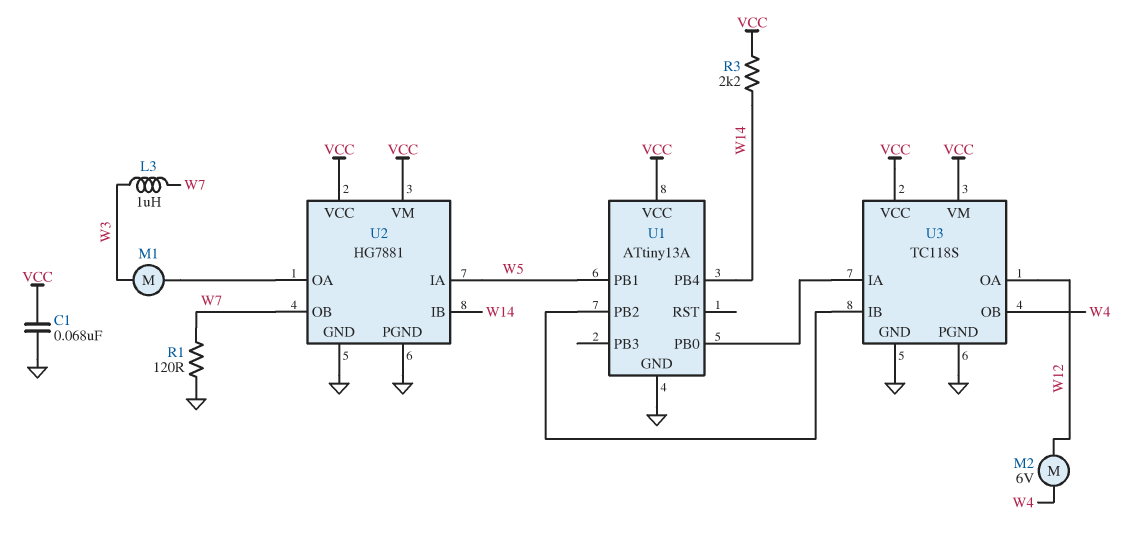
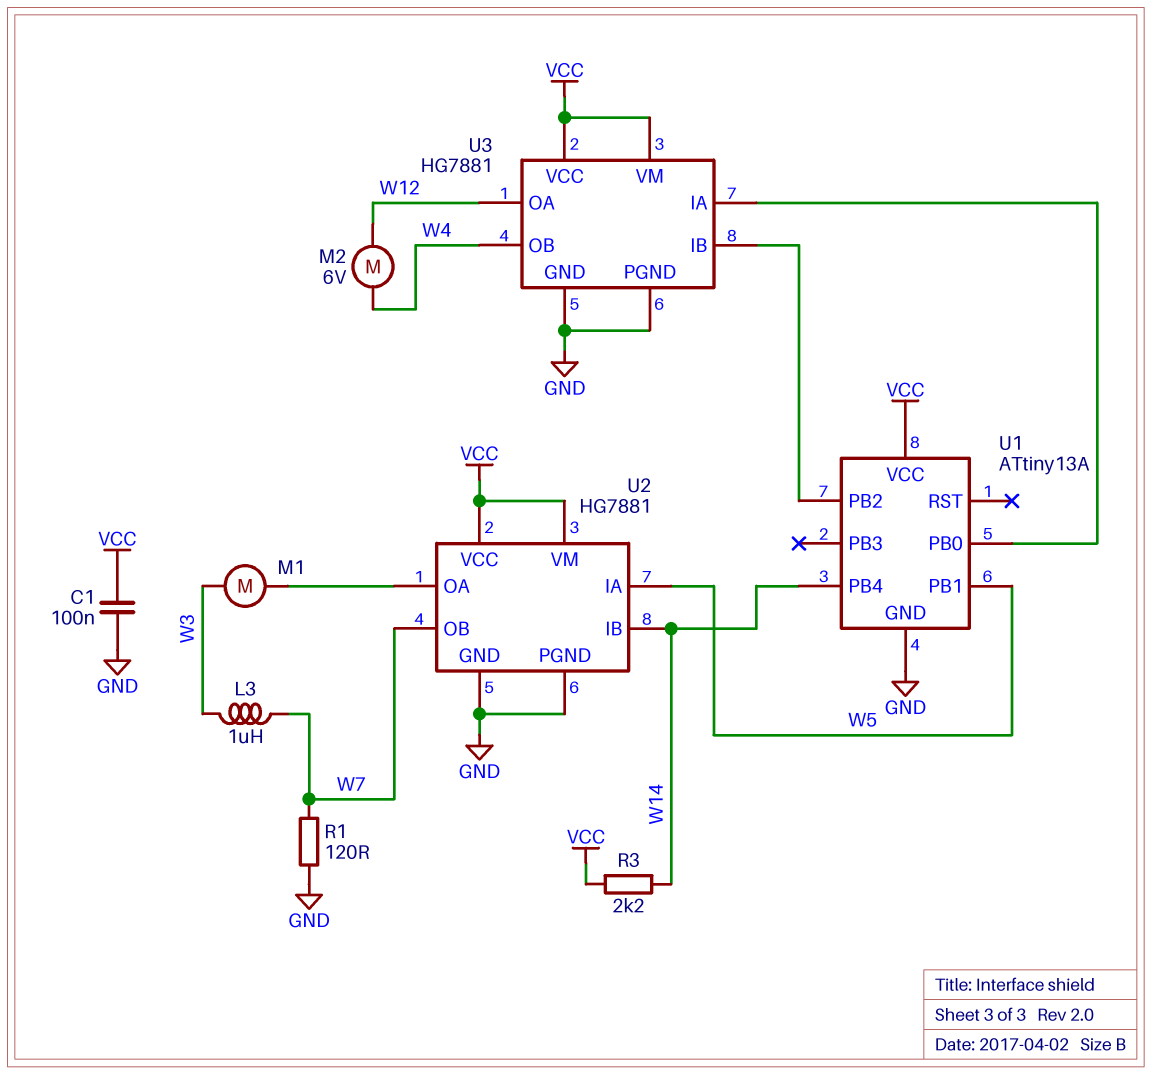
C1: 68nF (GND, VCC) -> 100nF (GND, VCC)
U3: TC118S -> HG7881

